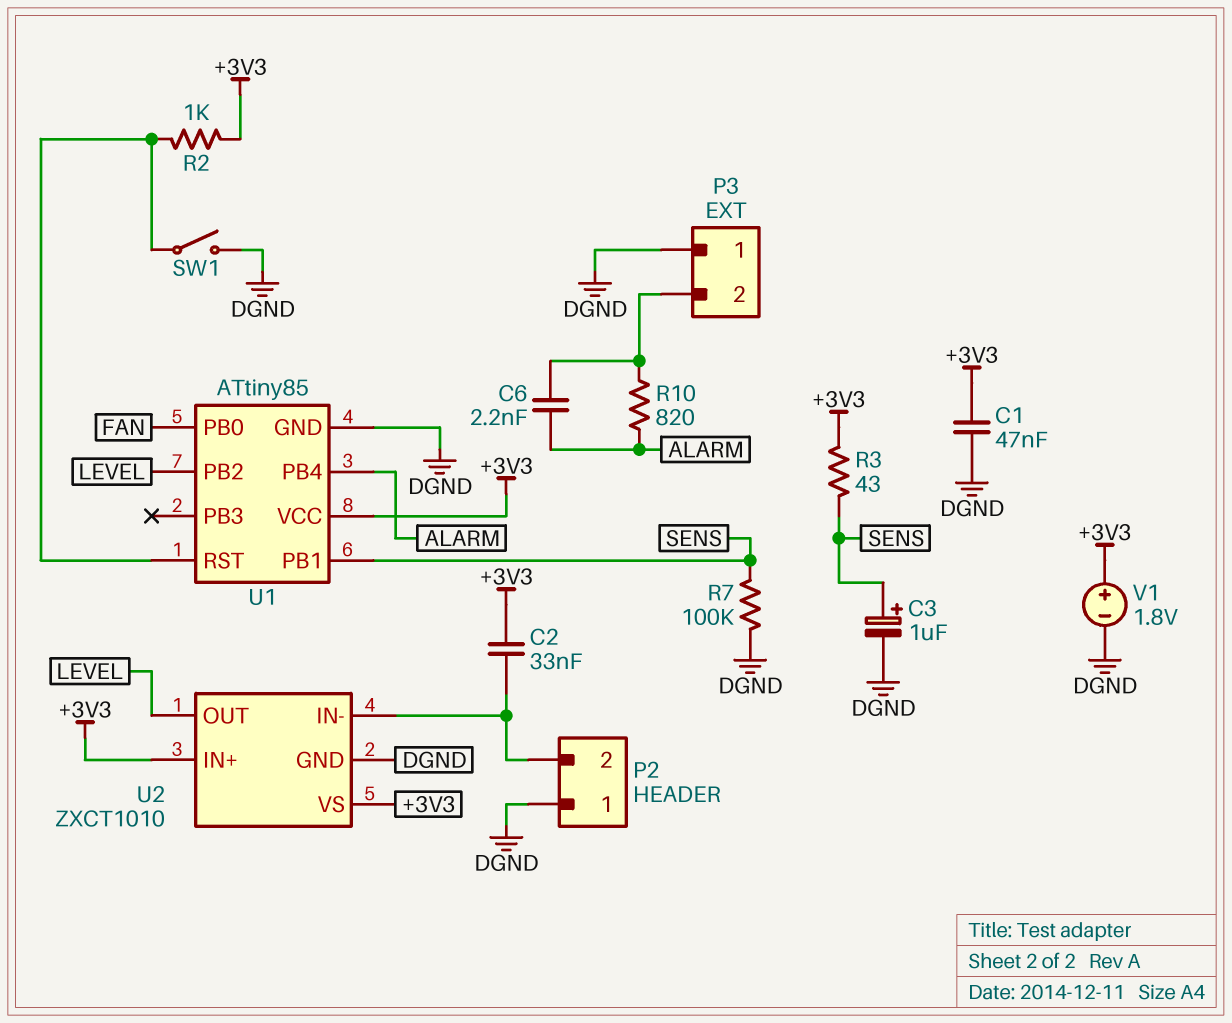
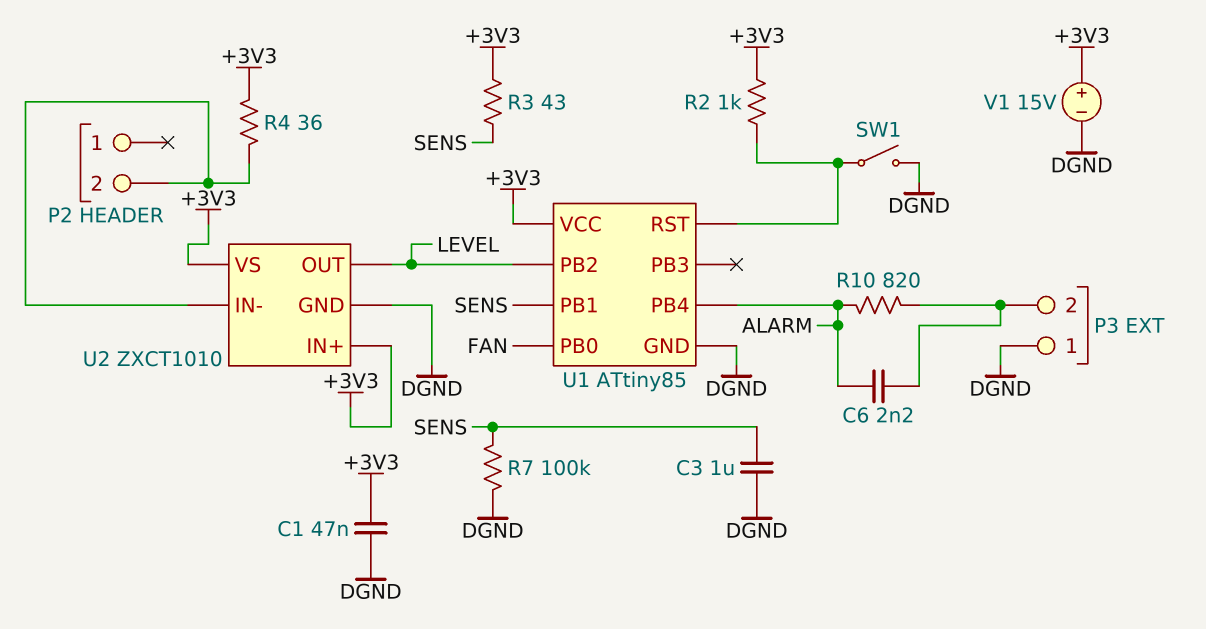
C2: 33nF (+3V3, P2/2) -> none
C3: 1uF (plus SENS, minus DGND) -> 1uF (DGND, SENS)
P2 pin 1: DGND -> none
R4: none -> 36 (+3V3, P2/2)
V1: 1.8V (plus +3V3, minus DGND) -> 15V (plus +3V3, minus DGND)

